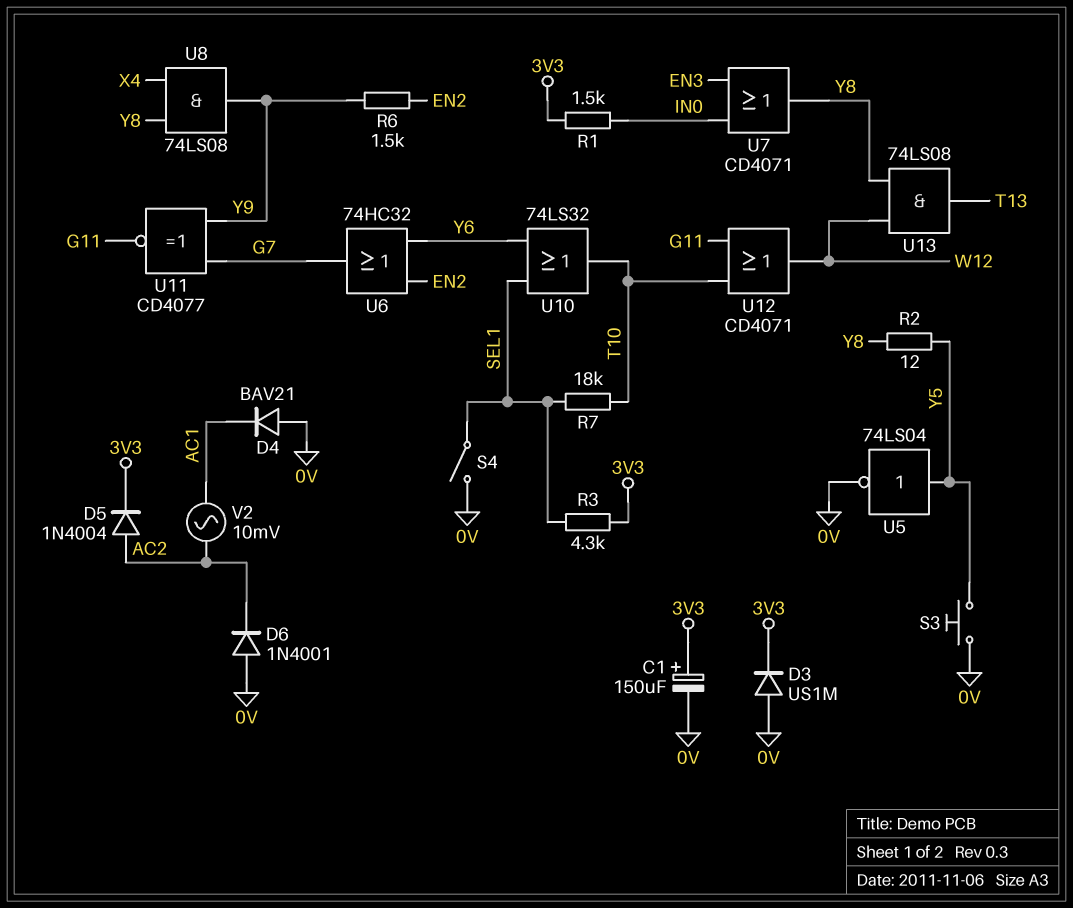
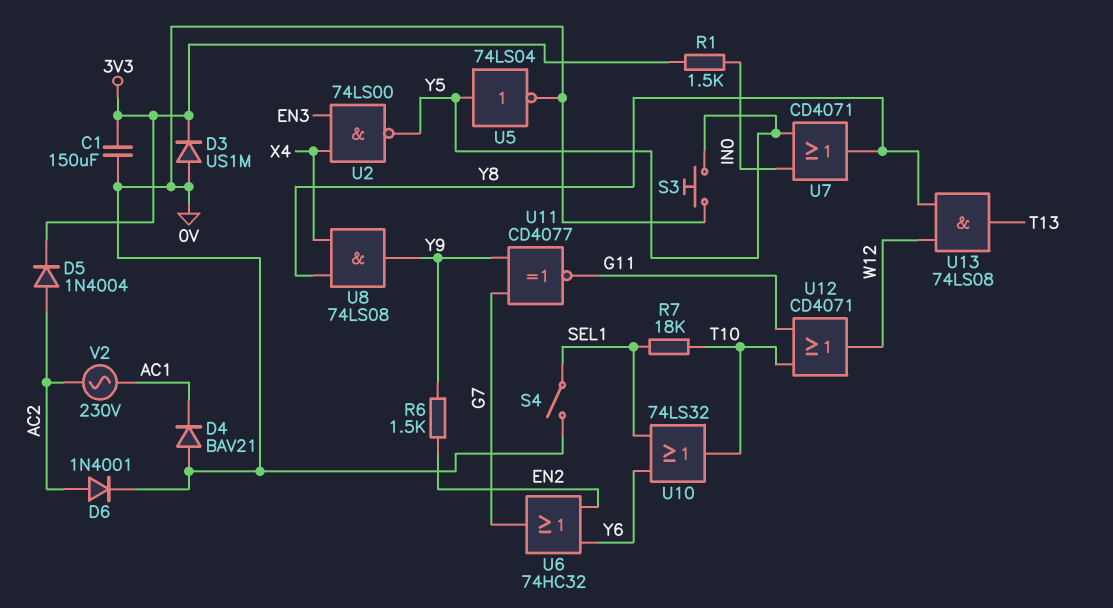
C1: 150uF (plus 3V3, minus 0V) -> 150uF (0V, 3V3)
D6: diode 1N4001 (A 0V, K AC2) -> diode 1N4001 (A AC2, K 0V)
R2: 12 (Y5, Y8) -> none
R3: 4.3k (3V3, SEL1) -> none
U2: none -> NAND 74LS00 (in EN3, in X4, out Y5)
U7: OR CD4071 (in EN3, in IN0, out Y8) -> OR CD4071 (in IN0, in Y5, out Y8)
V2: AC 10mV (AC1, AC2) -> AC 230V (AC1, AC2)

